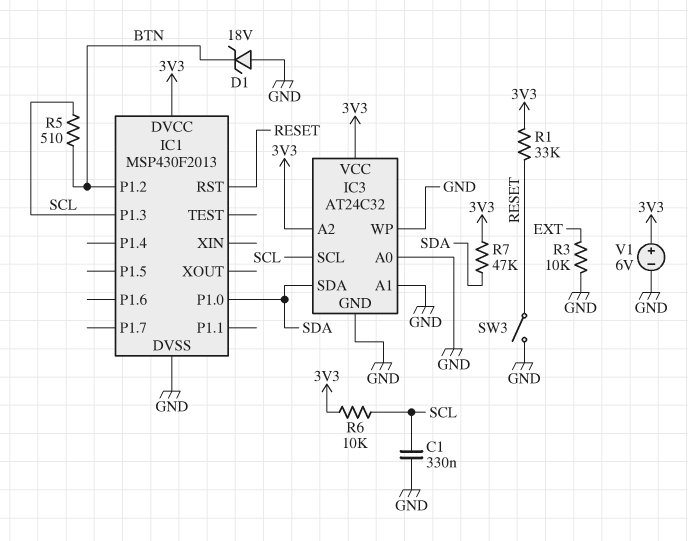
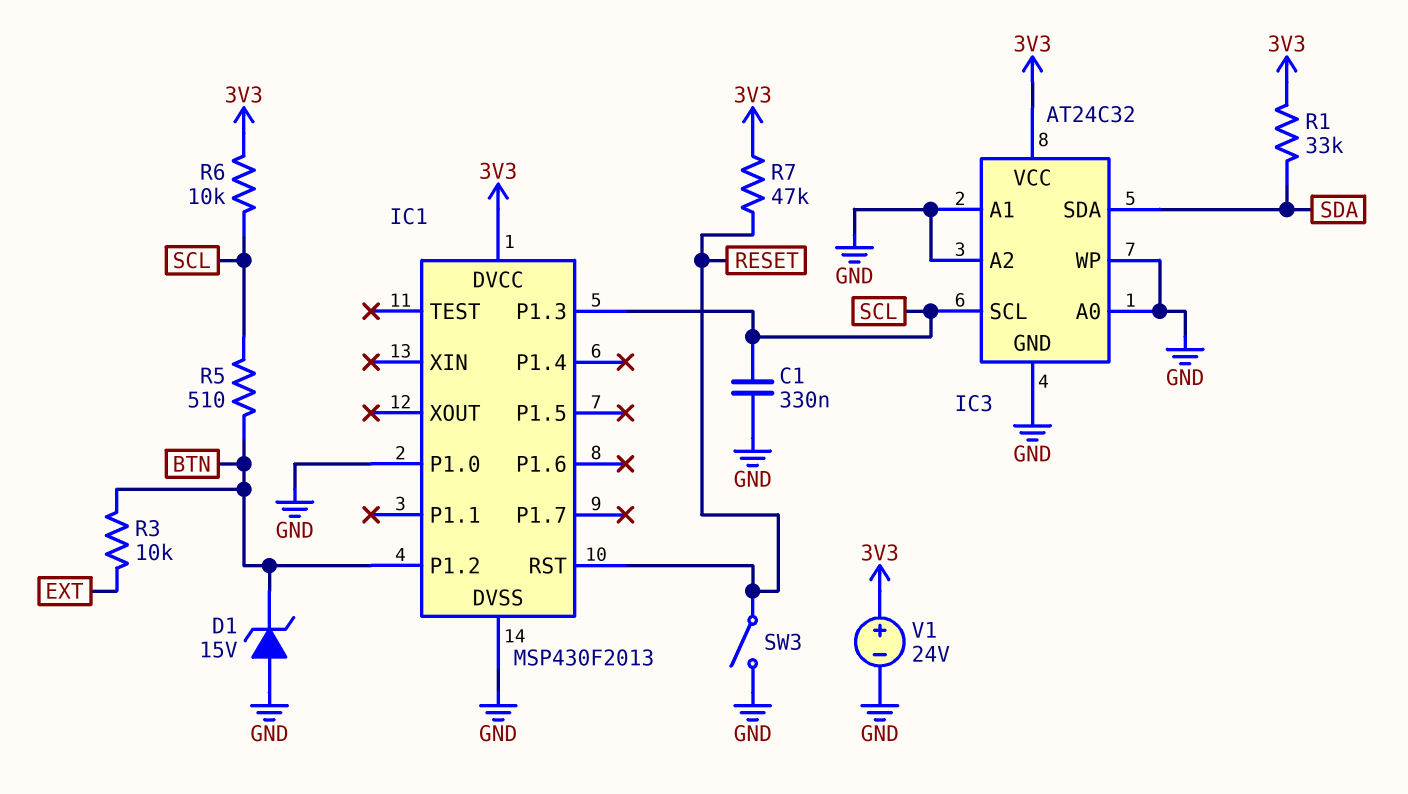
D1: zener 18V (A GND, K BTN) -> zener 15V (A GND, K BTN)
IC1 pin P1.0: SDA -> GND
IC3 pin A2: 3V3 -> GND
R1: 33k (3V3, RESET) -> 33k (3V3, SDA)
R3: 10k (EXT, GND) -> 10k (BTN, EXT)
R7: 47k (3V3, SDA) -> 47k (3V3, RESET)
V1: 6V (plus 3V3, minus GND) -> 24V (plus 3V3, minus GND)

